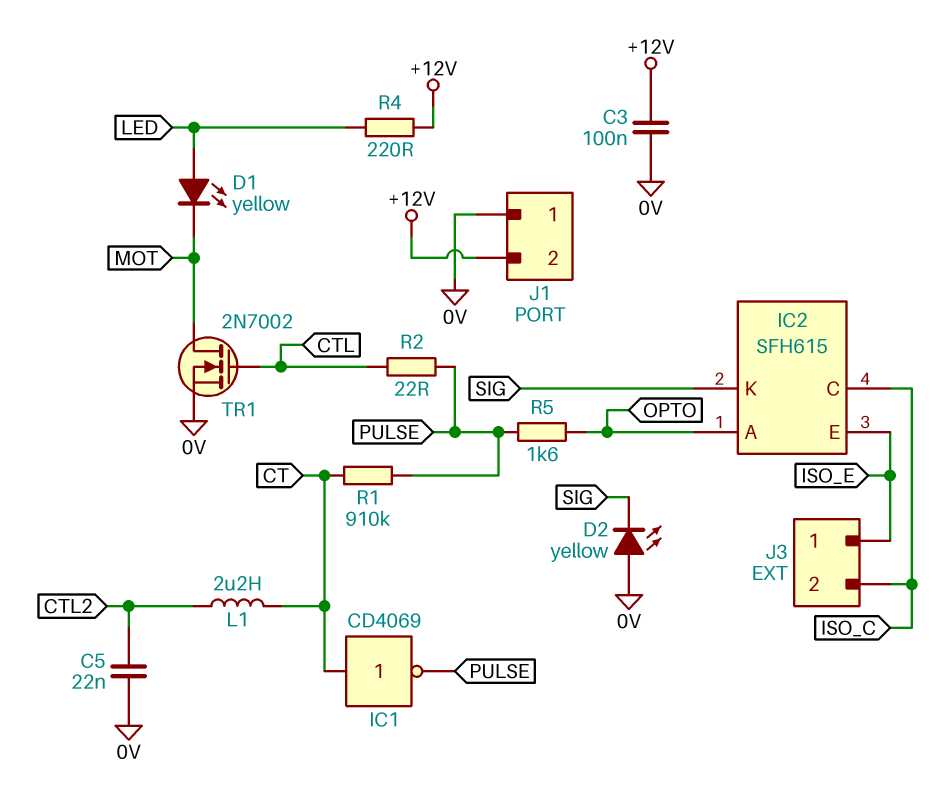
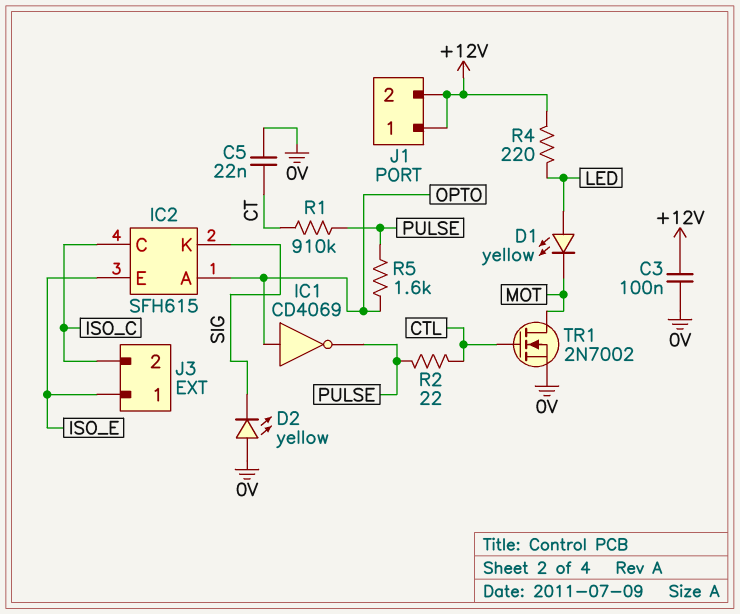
C5: 22nF (0V, CTL2) -> 22nF (0V, CT)
IC1: NOT CD4069 (in CT, out PULSE) -> NOT CD4069 (in OPTO, out PULSE)
J1 pin 1: 0V -> +12V
L1: 2.2uH (CT, CTL2) -> none

